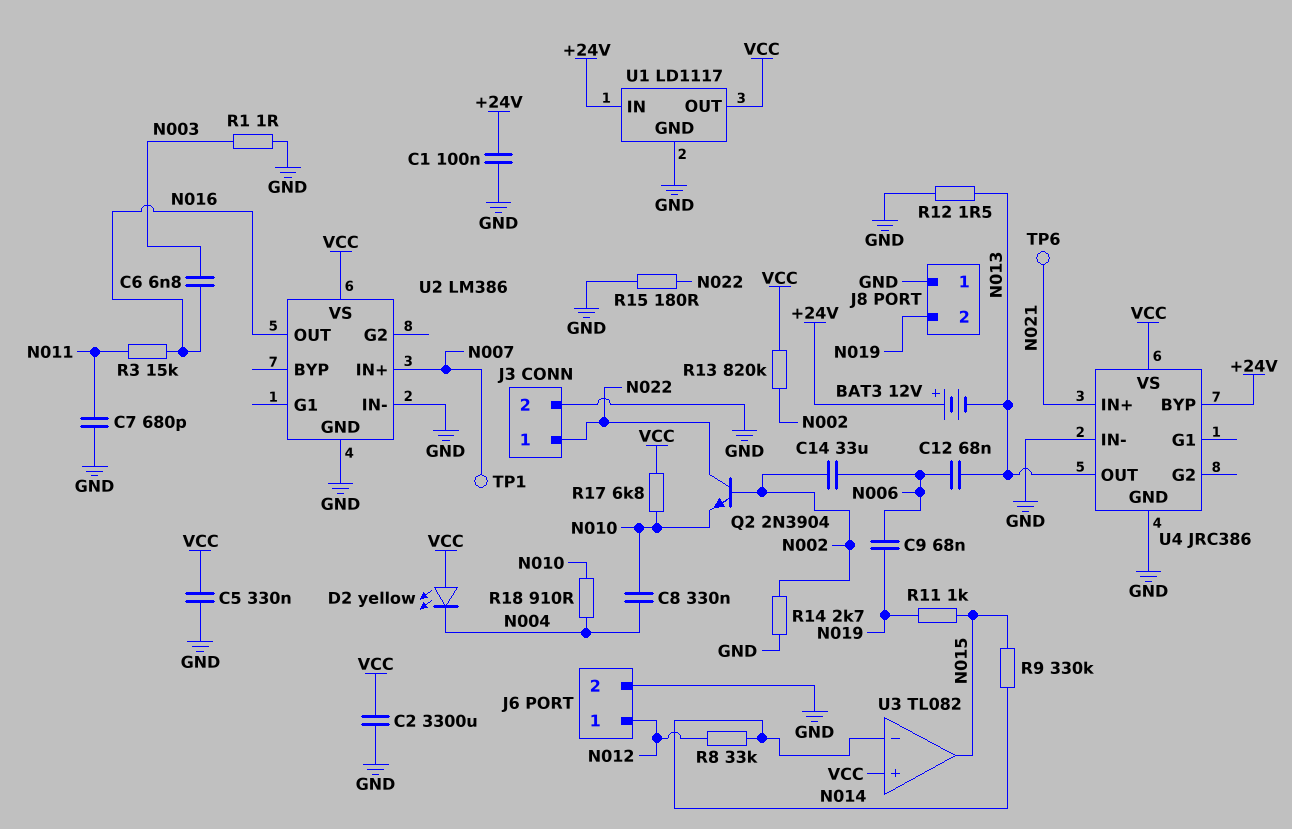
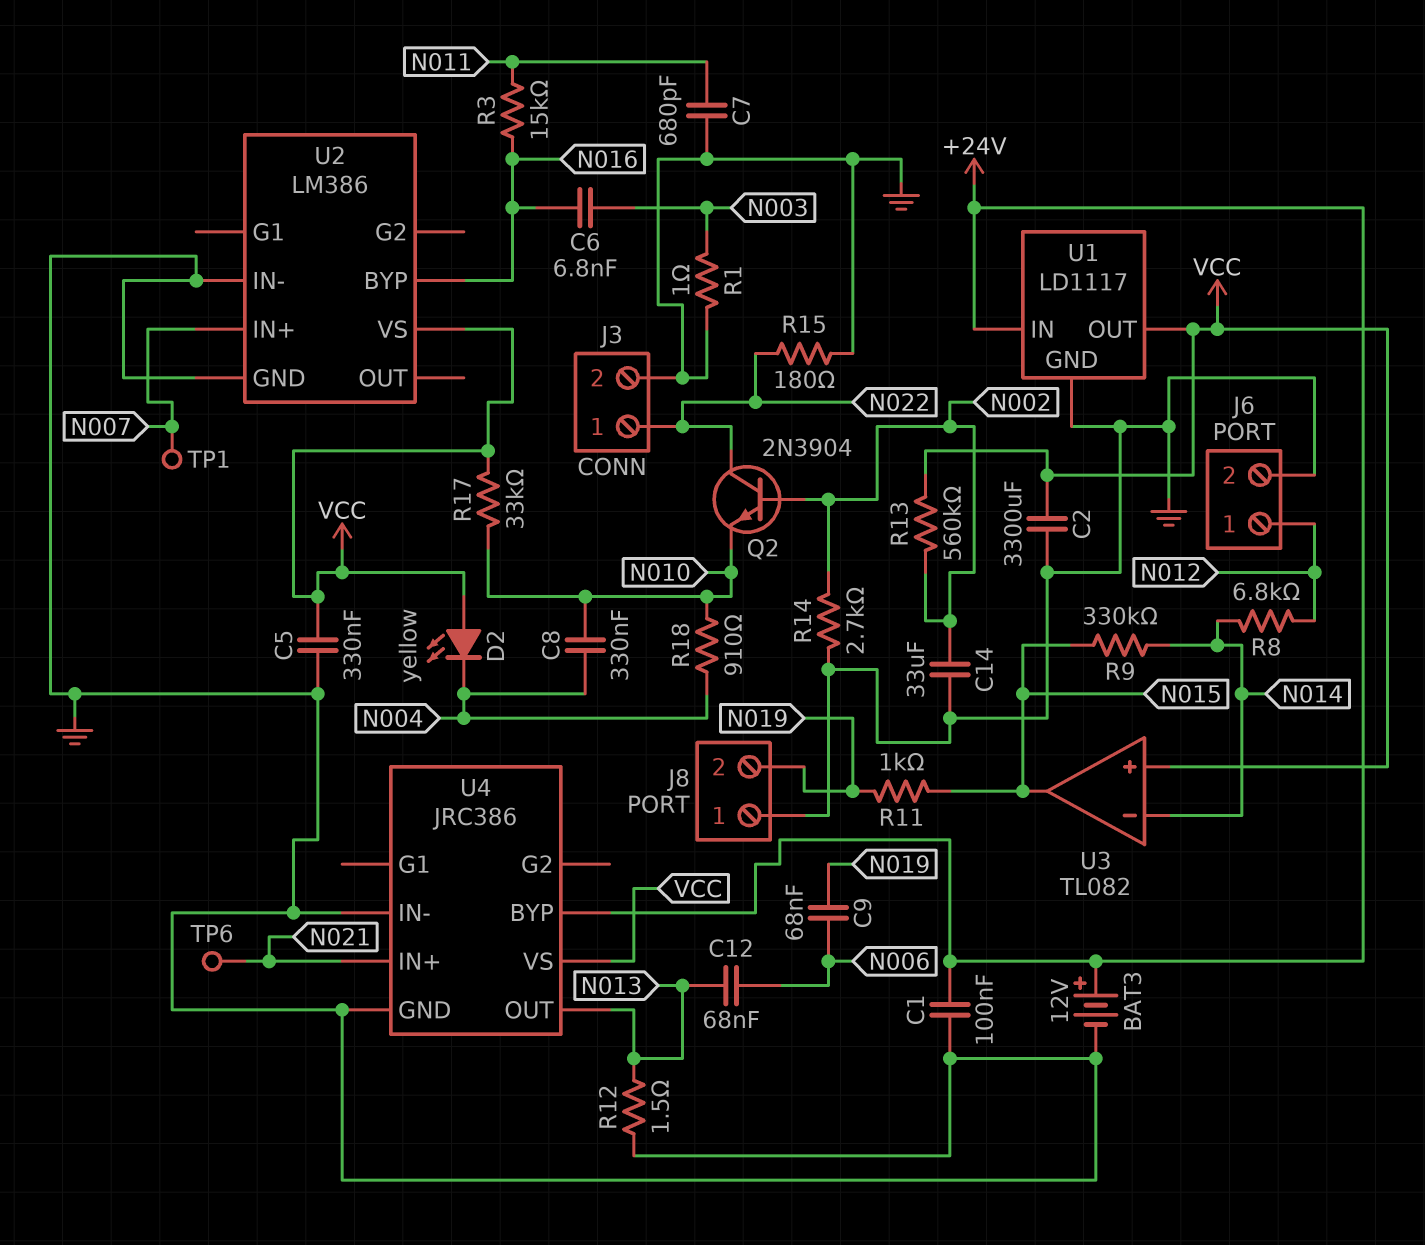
BAT3: 12V (plus +24V, minus N013) -> 12V (plus +24V, minus GND)
C14: 33uF (N002, N006) -> 33uF (GND, N002)
R8: 33k (N012, N014) -> 6.8k (N012, N014)
R13: 820k (N002, VCC) -> 560k (N002, VCC)
R17: 6.8k (N010, VCC) -> 33k (N010, VCC)
U2 pin BYP: none -> N016
U2 pin OUT: N016 -> none

